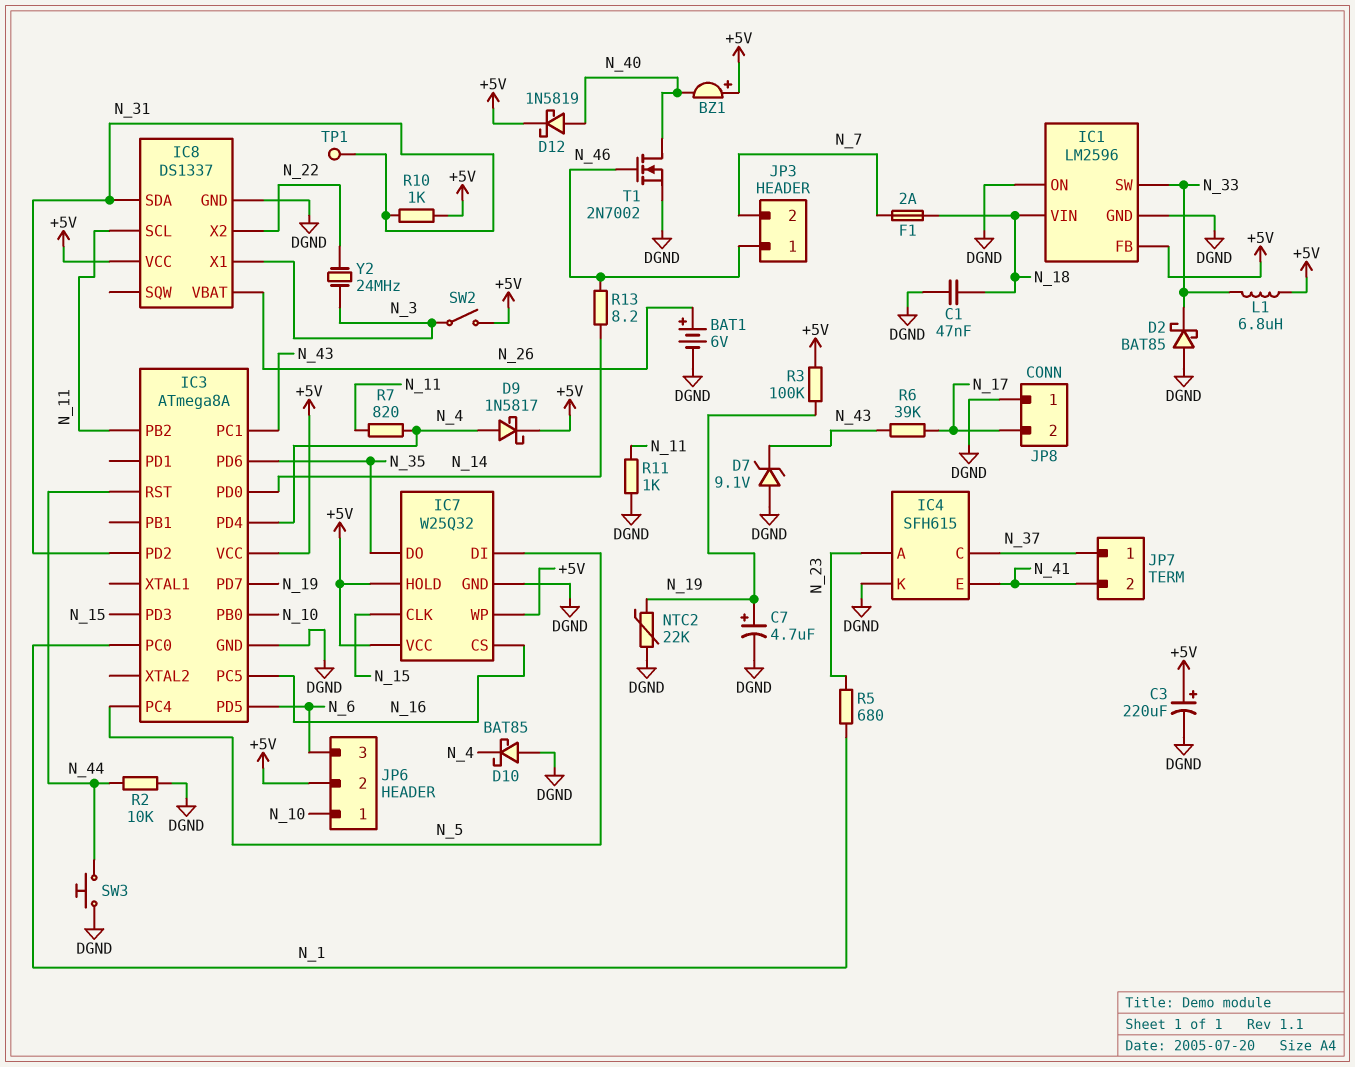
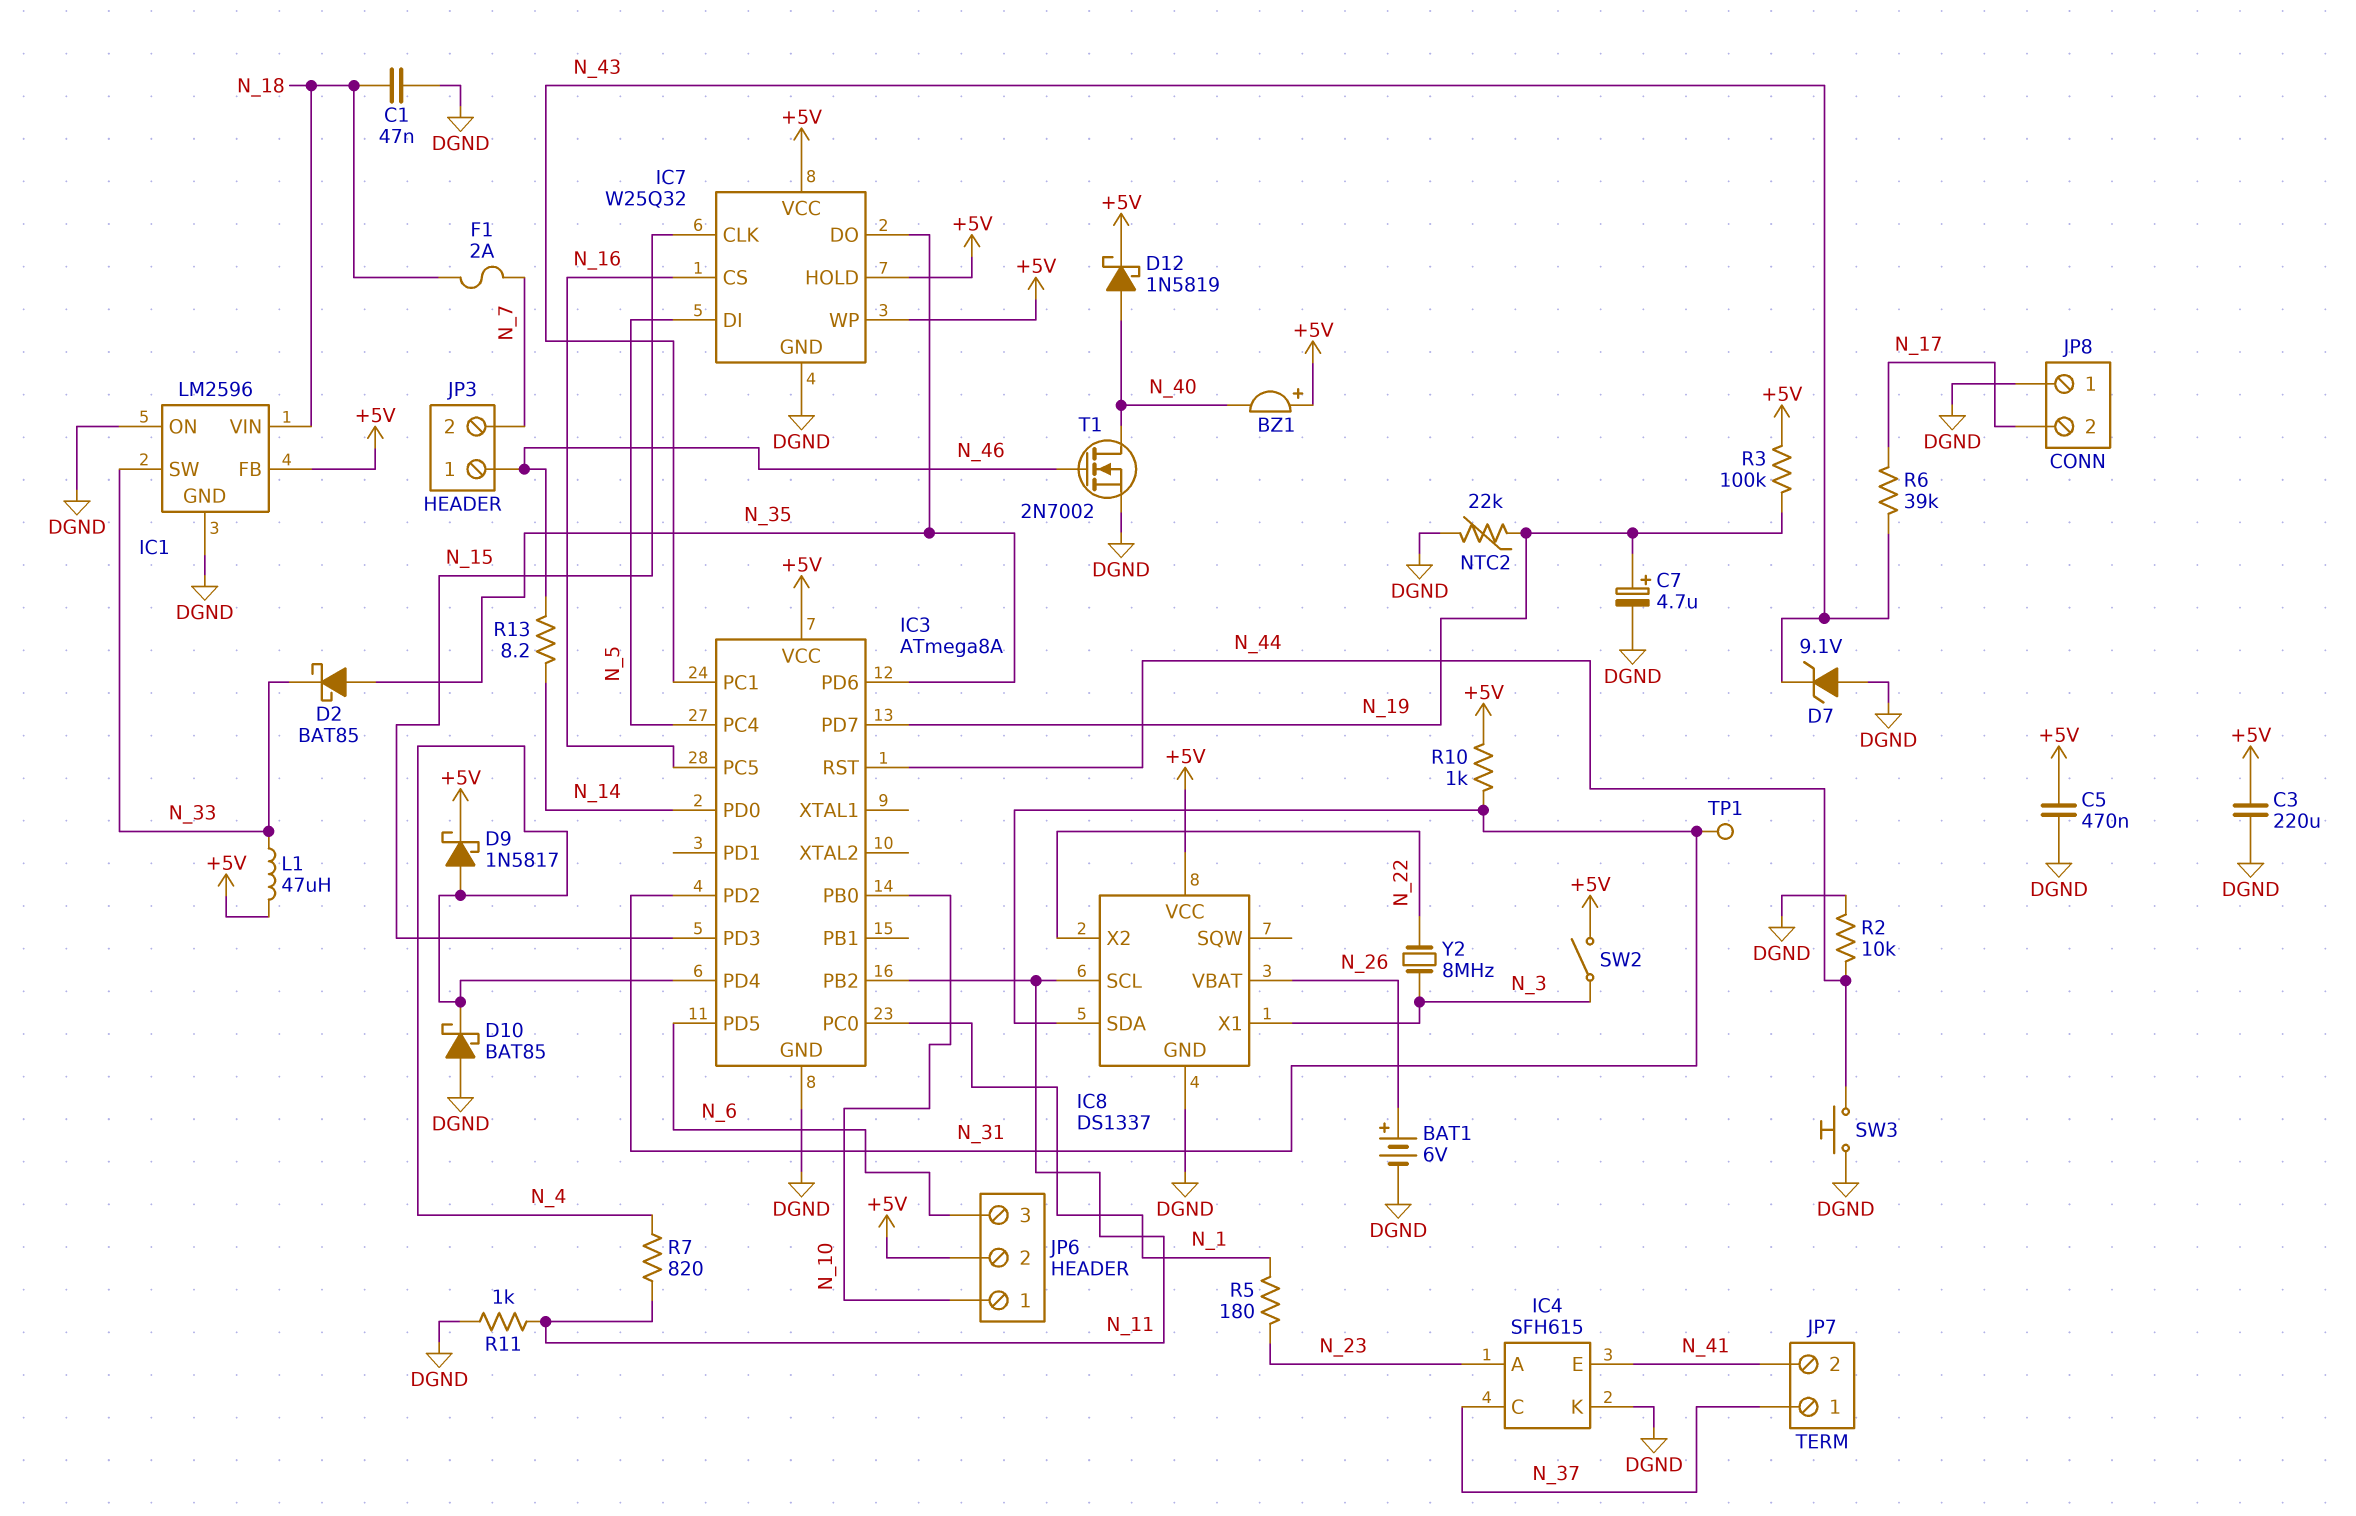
C3: 220uF (plus +5V, minus DGND) -> 220uF (+5V, DGND)
C5: none -> 470nF (+5V, DGND)
D2: schottky BAT85 (A DGND, K N_33) -> schottky BAT85 (A N_35, K N_33)
L1: 6.8uH (+5V, N_33) -> 47uH (+5V, N_33)
R5: 680 (N_1, N_23) -> 180 (N_1, N_23)
Y2: 24MHz (N_3, N_22) -> 8MHz (N_3, N_22)

